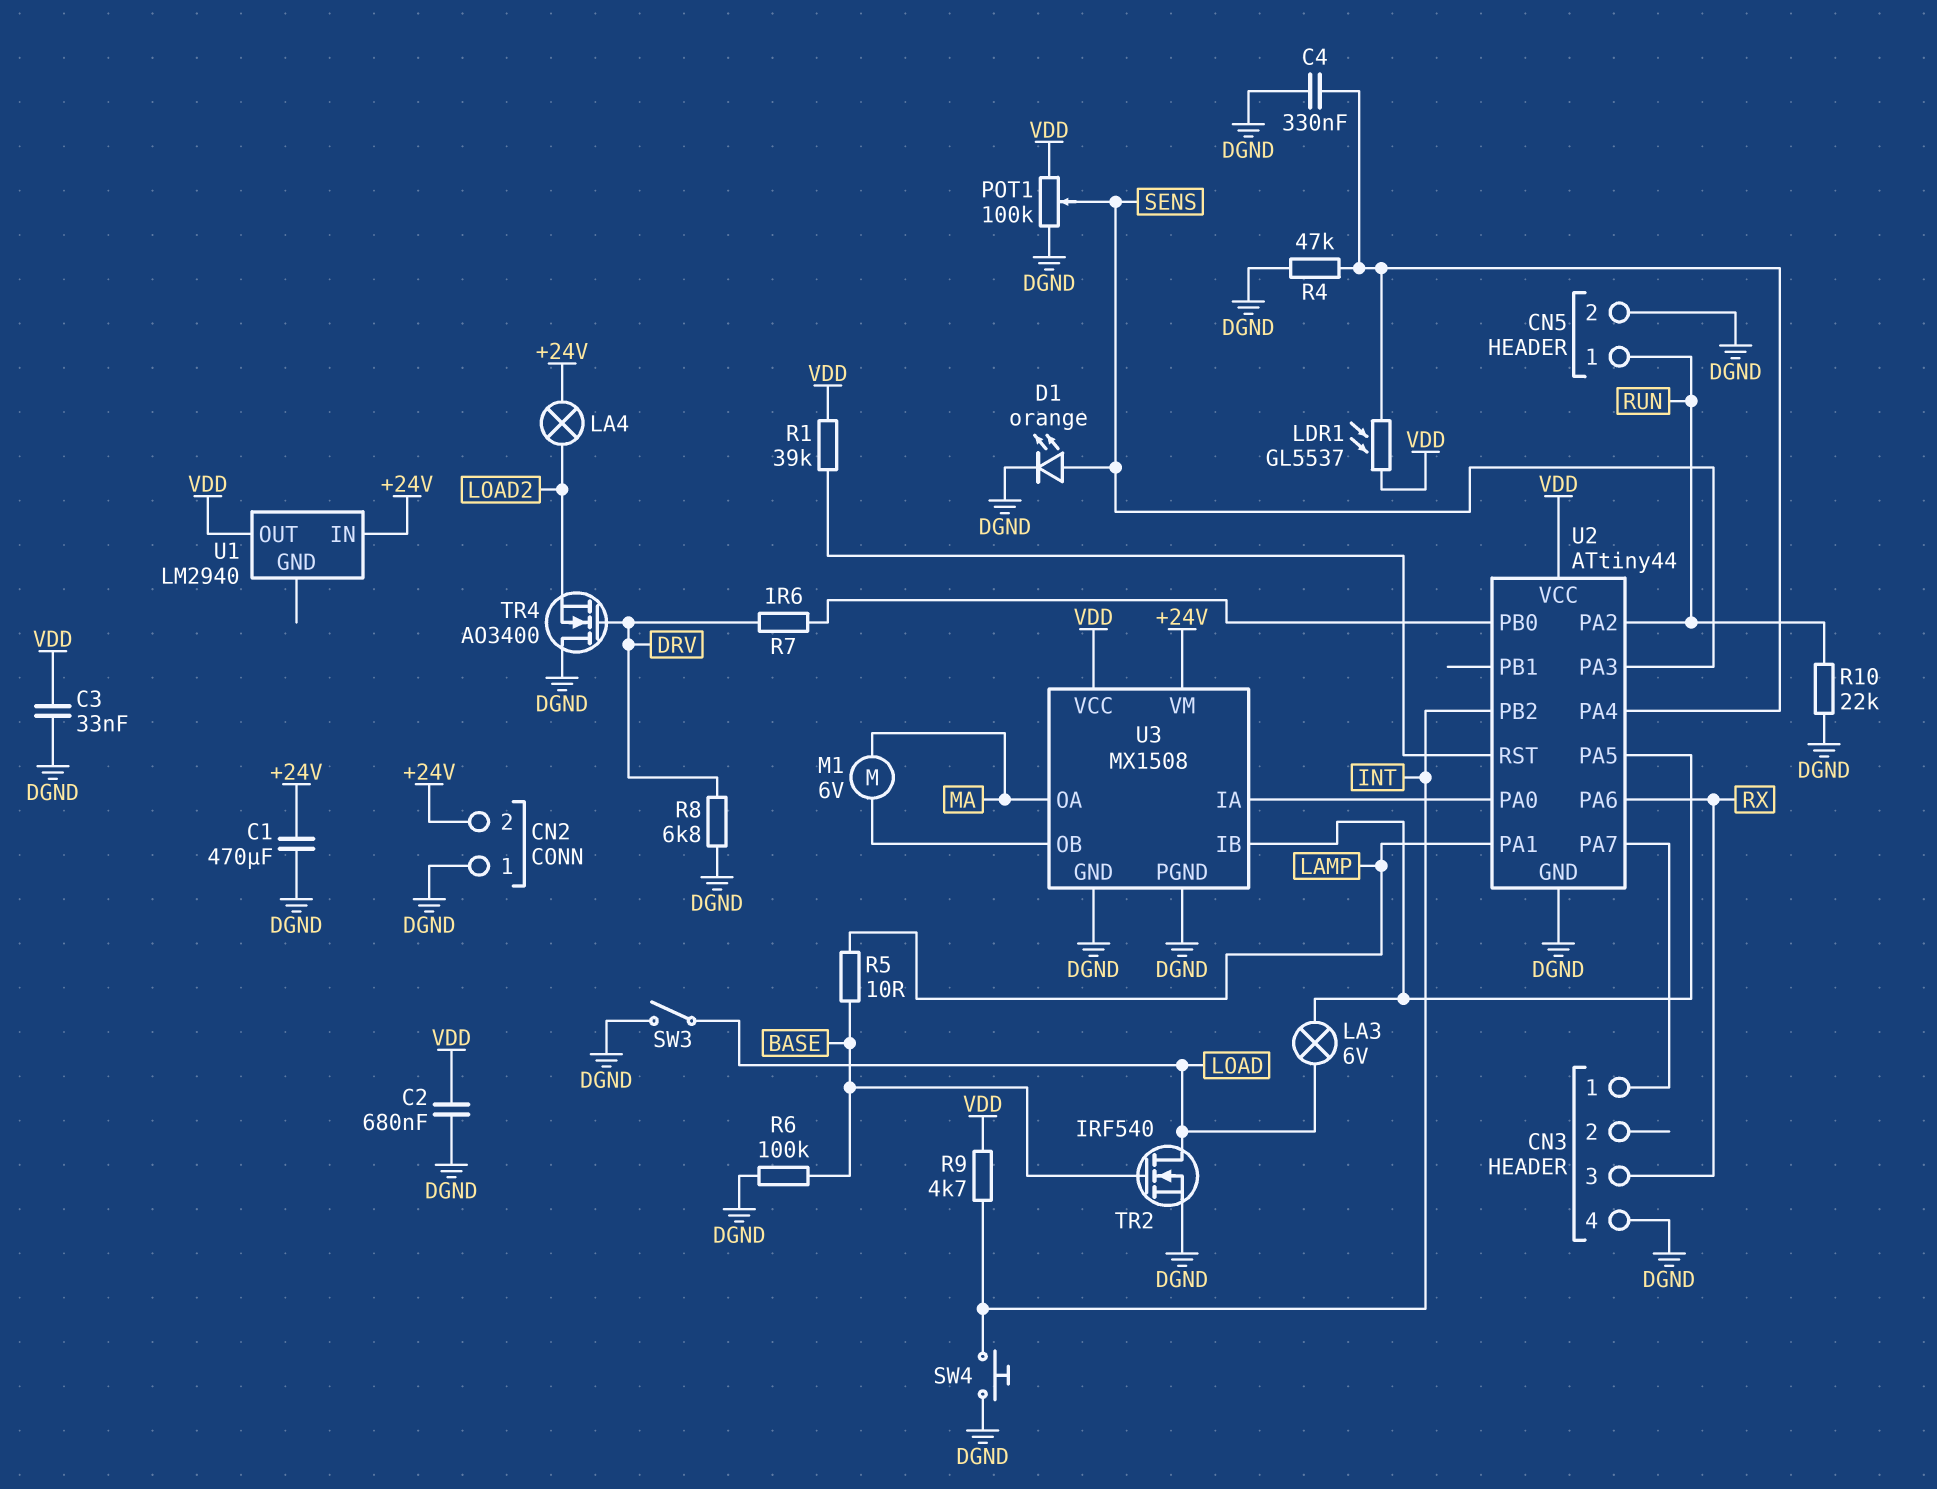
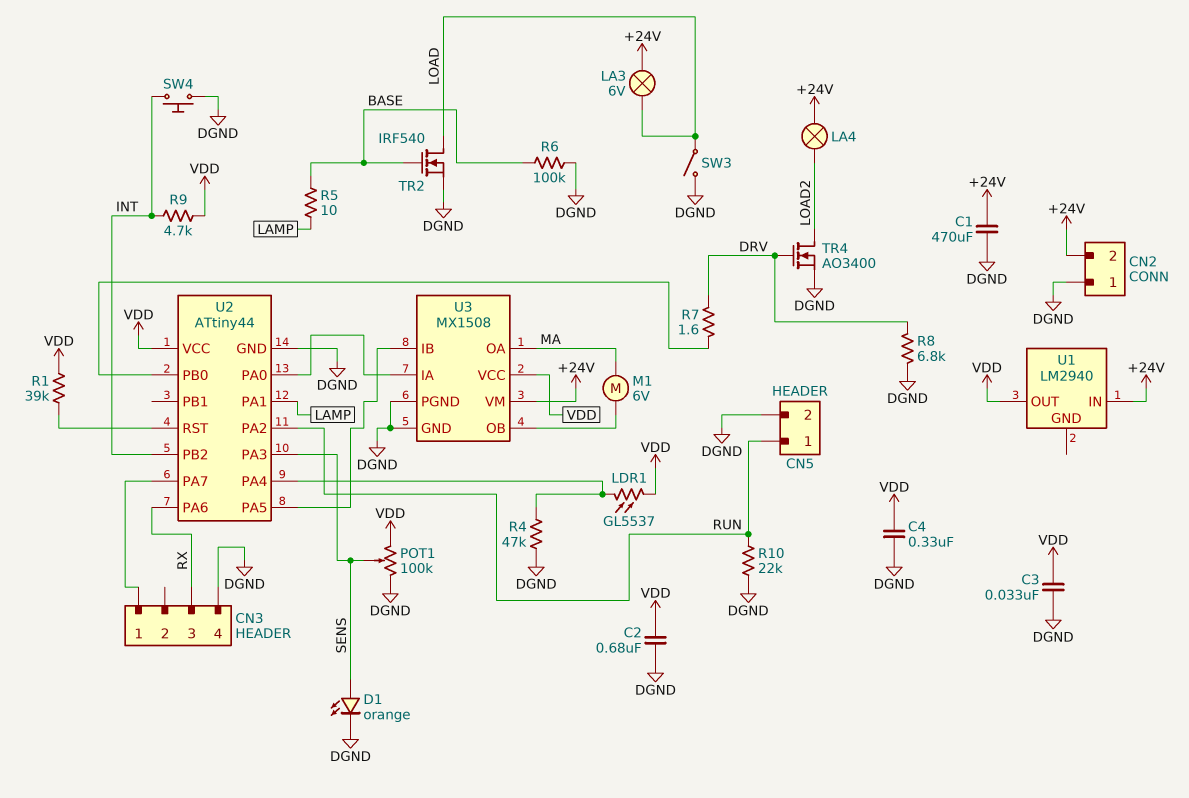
C4: 330nF (DGND, U2/PA4) -> 330nF (DGND, VDD)
LA3: lamp 6V (LOAD, U2/PA5) -> lamp 6V (+24V, LOAD)
TR4: NMOS AO3400 (G DRV, D DGND, S LOAD2) -> NMOS AO3400 (G DRV, D LOAD2, S DGND)

